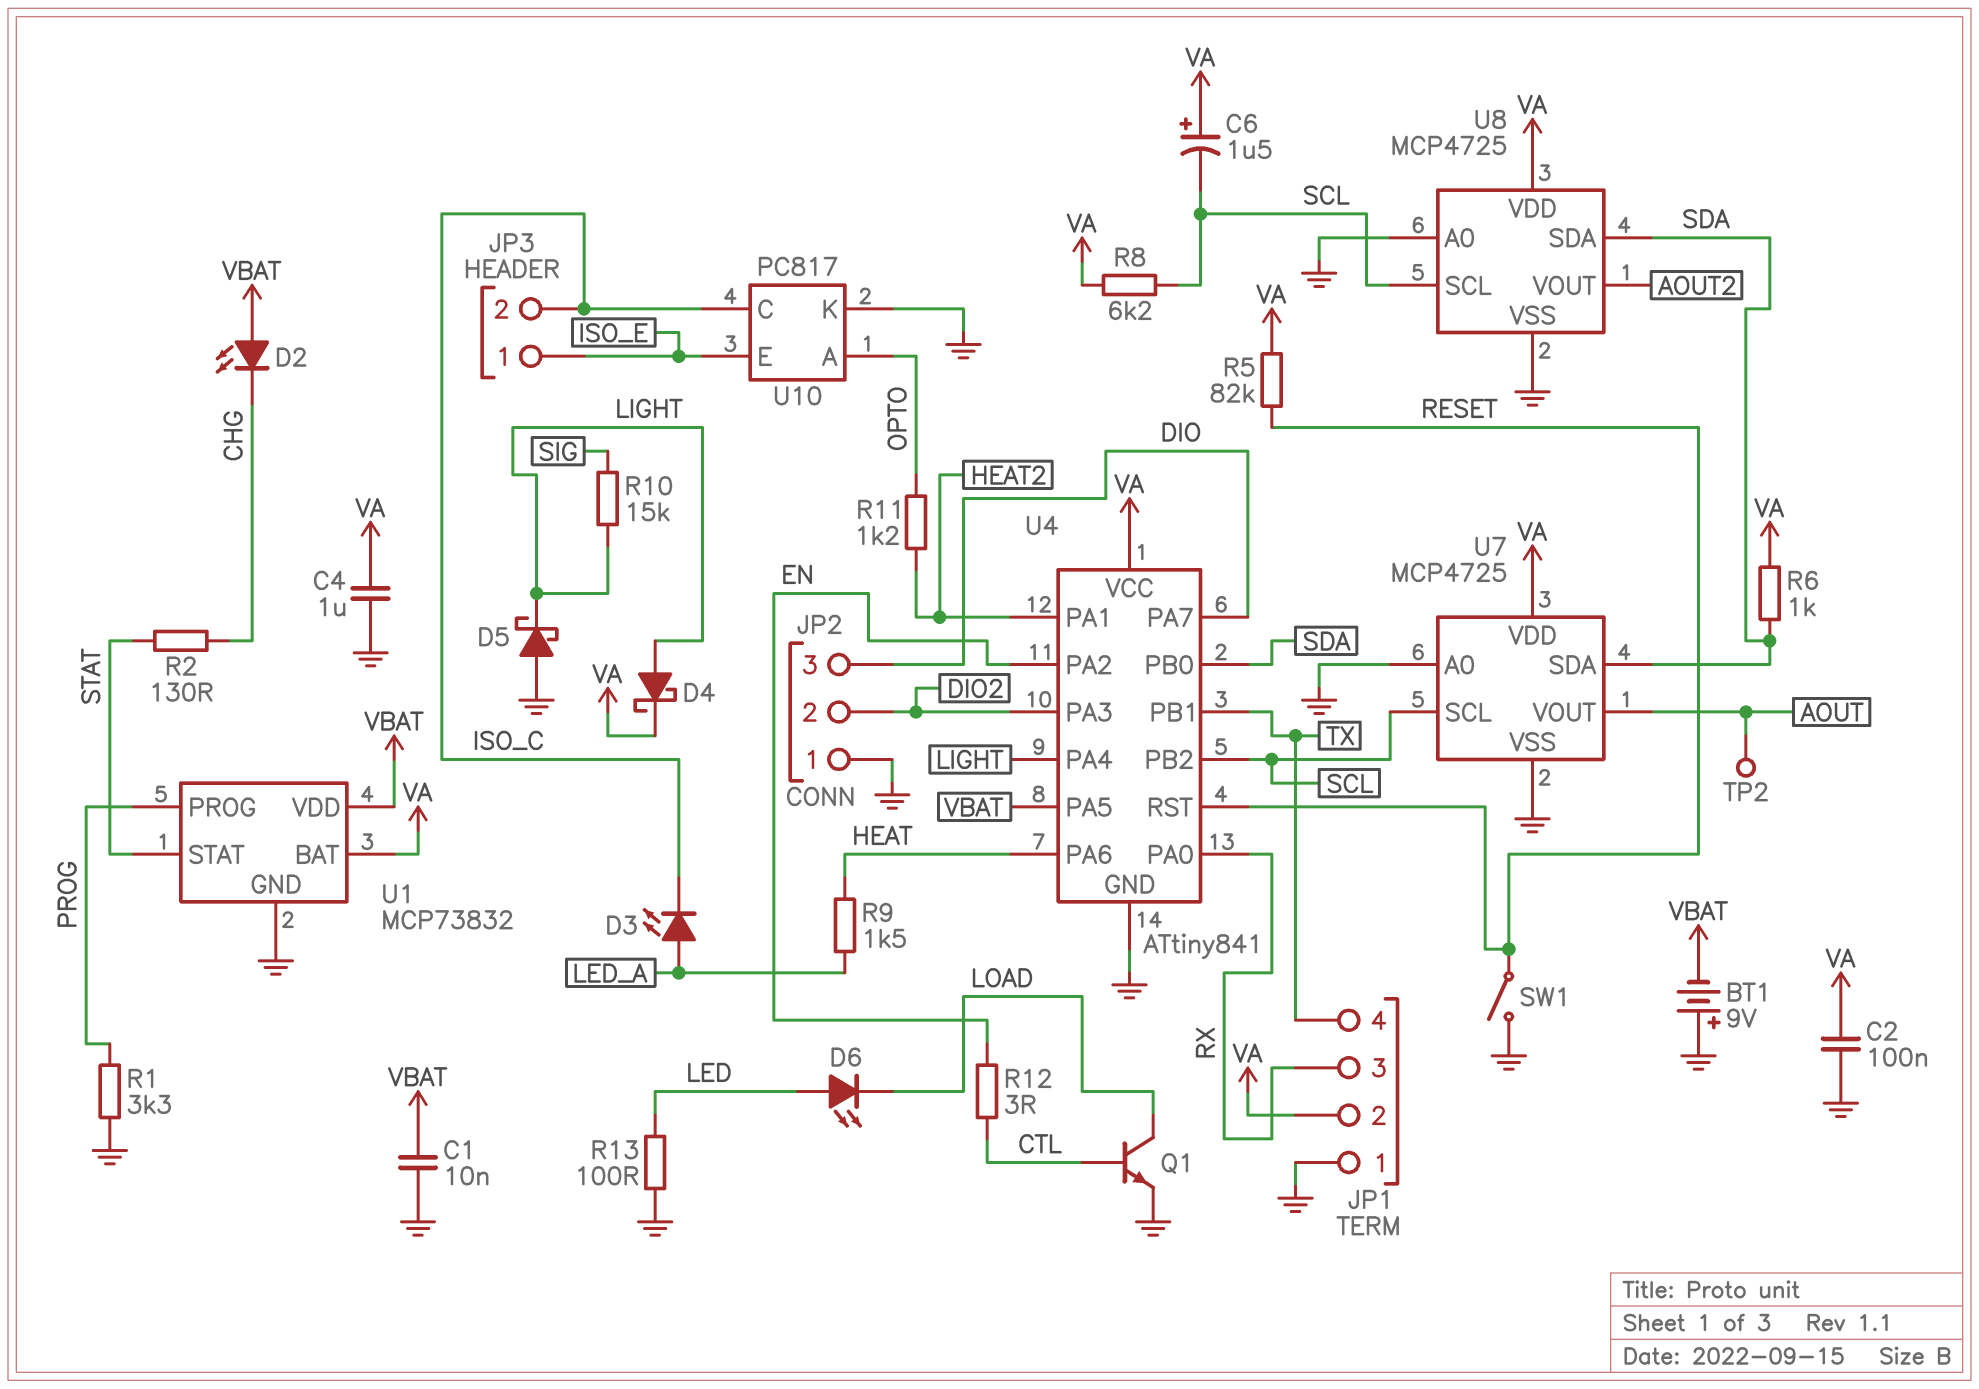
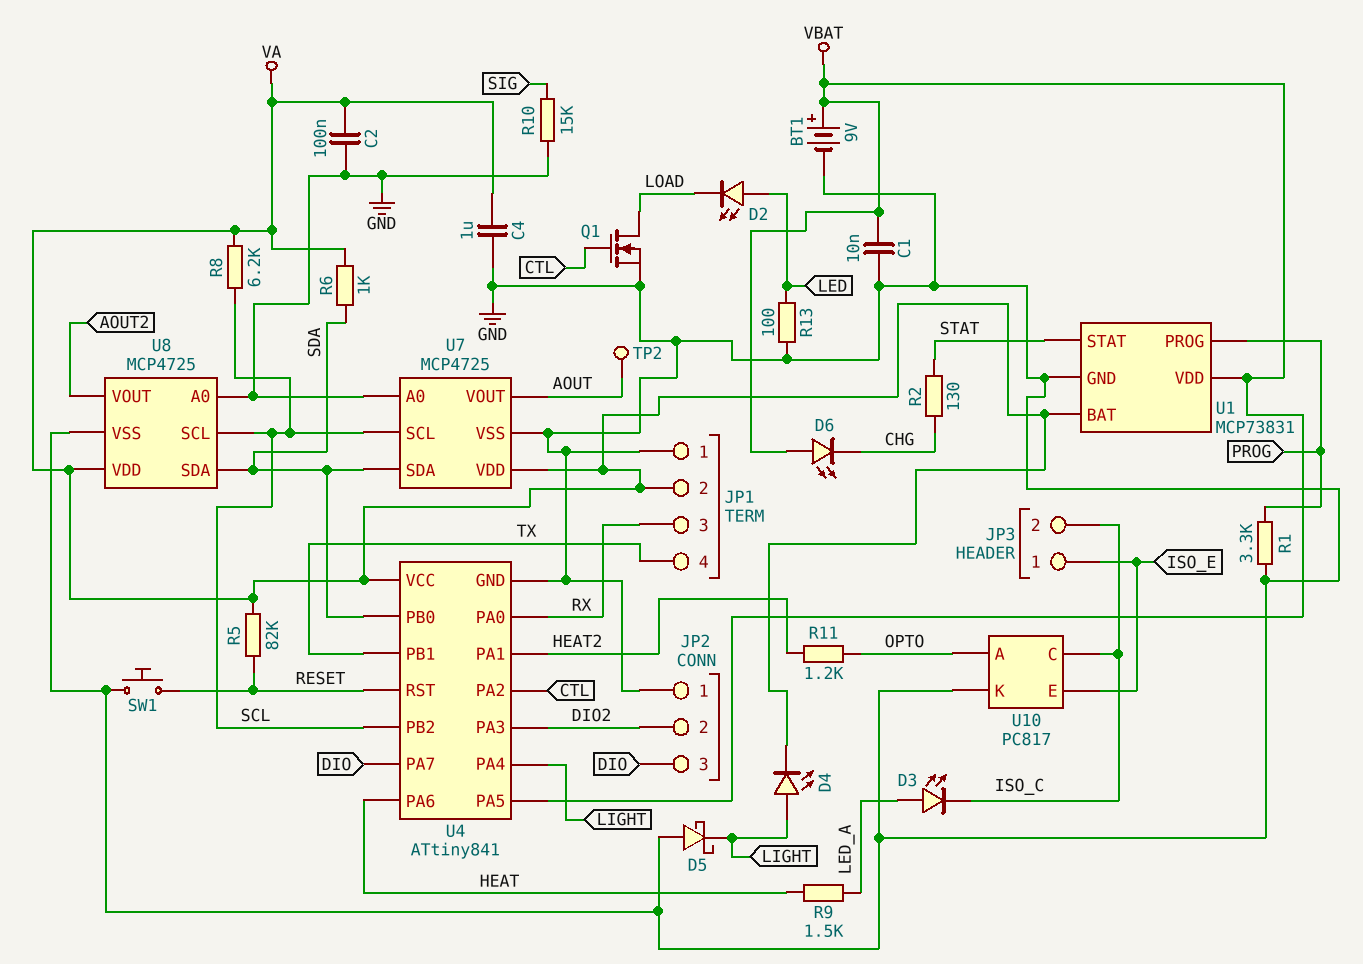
BT1: 9V (plus GND, minus VBAT) -> 9V (plus VBAT, minus GND)
C6: 1.5uF (plus VA, minus SCL) -> none
D2: LED (A VBAT, K CHG) -> LED (A LED, K LOAD)
D4: schottky (A LIGHT, K VA) -> LED (A LIGHT, K VA)
D6: LED (A LED, K LOAD) -> LED (A VBAT, K CHG)
Q1: NPN (B CTL, C LOAD, E GND) -> NMOS (G CTL, D LOAD, S GND)
R10: 15k (LIGHT, SIG) -> 15k (GND, SIG)
R12: 3 (CTL, EN) -> none
SW1: switch (GND, RESET) -> button (GND, RESET)
U1: MCP73832 -> MCP73831
U4 pin PA2: EN -> CTL

